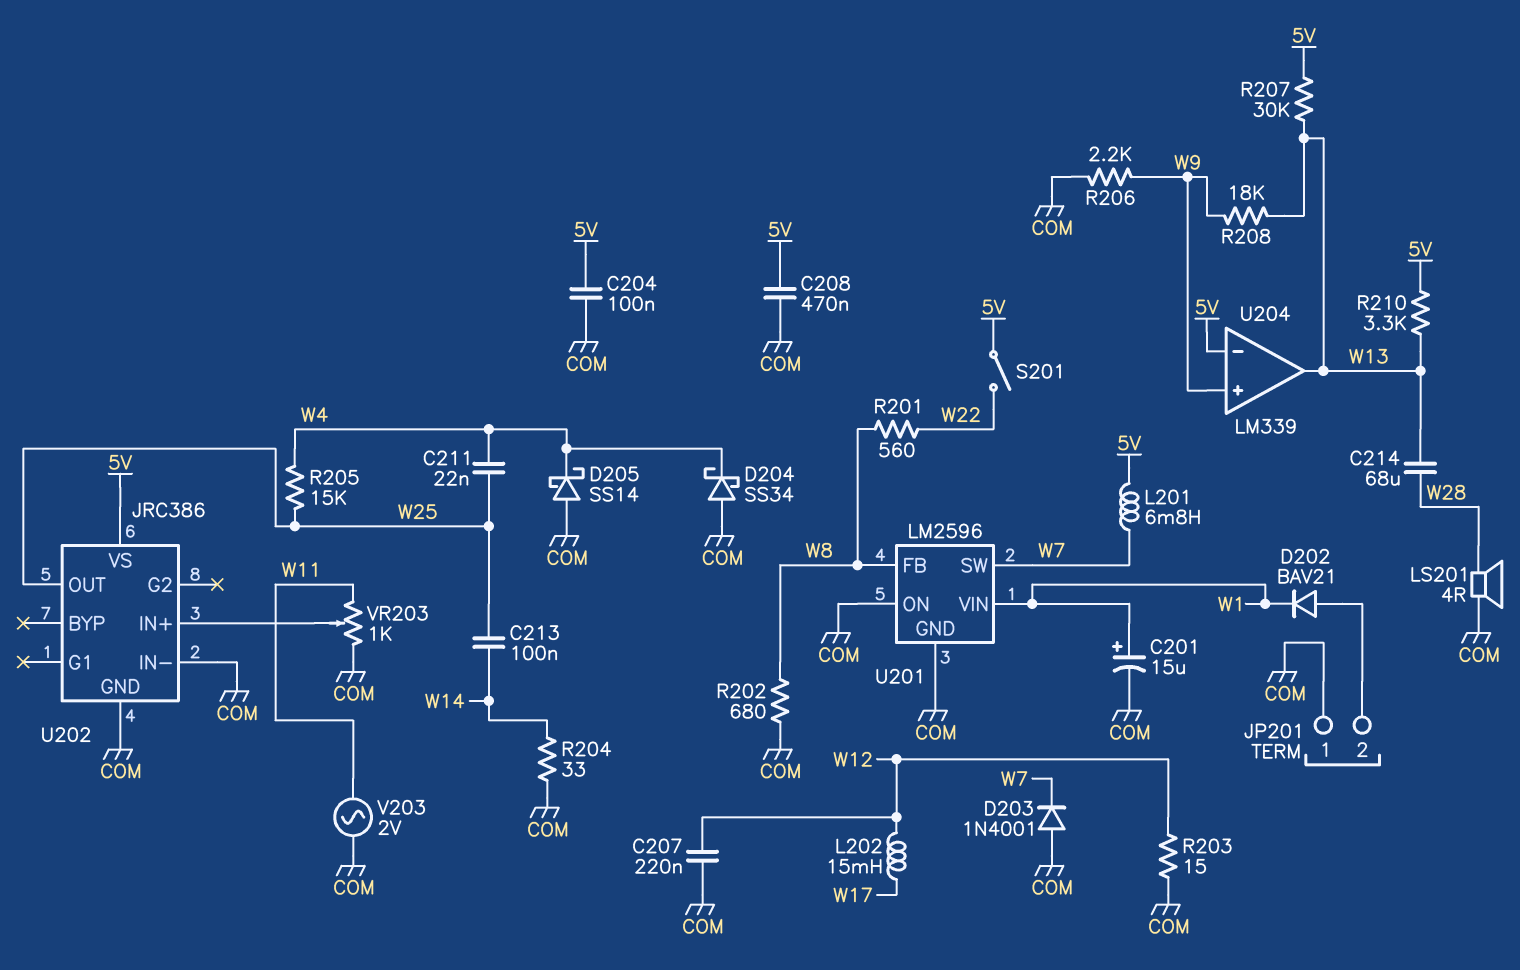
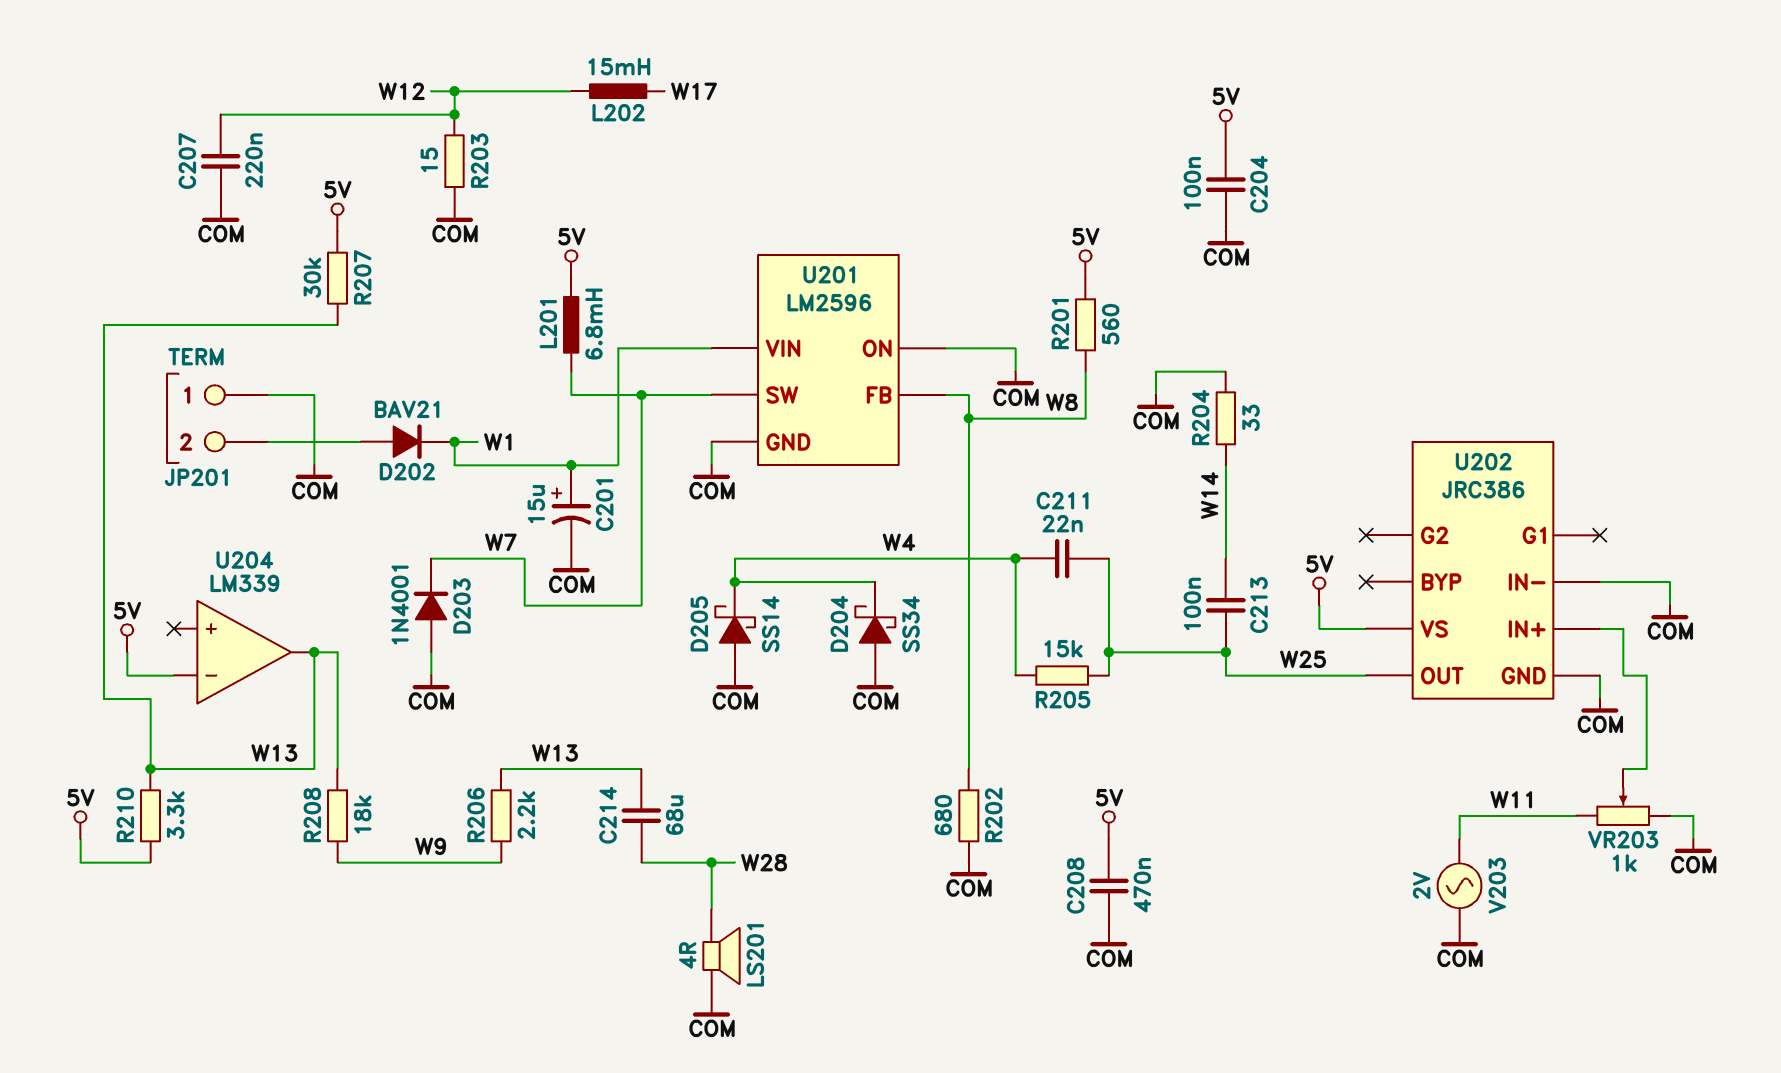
R201: 560 (W8, W22) -> 560 (5V, W8)
R206: 2.2k (COM, W9) -> 2.2k (W9, W13)
S201: switch (5V, W22) -> none
U204 pin in+: W9 -> none

